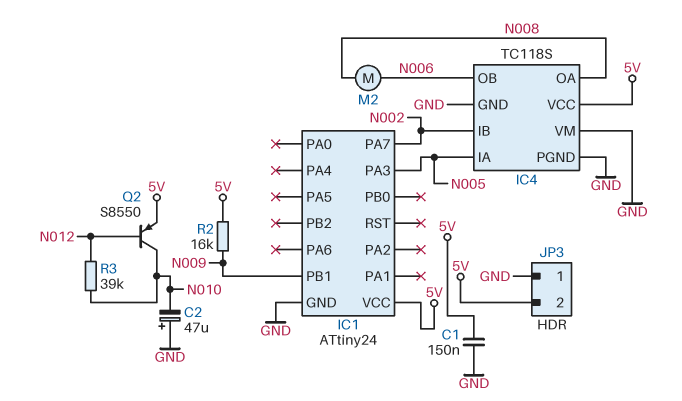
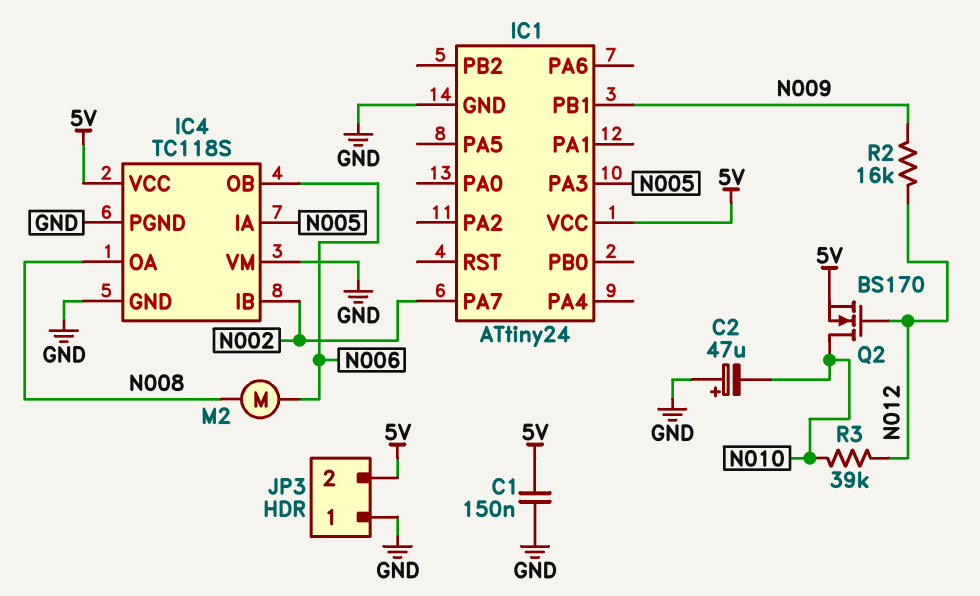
Q2: PNP S8550 (B N012, C N010, E 5V) -> NMOS BS170 (G N012, D N010, S 5V)
R2: 16k (5V, N009) -> 16k (N009, N012)

